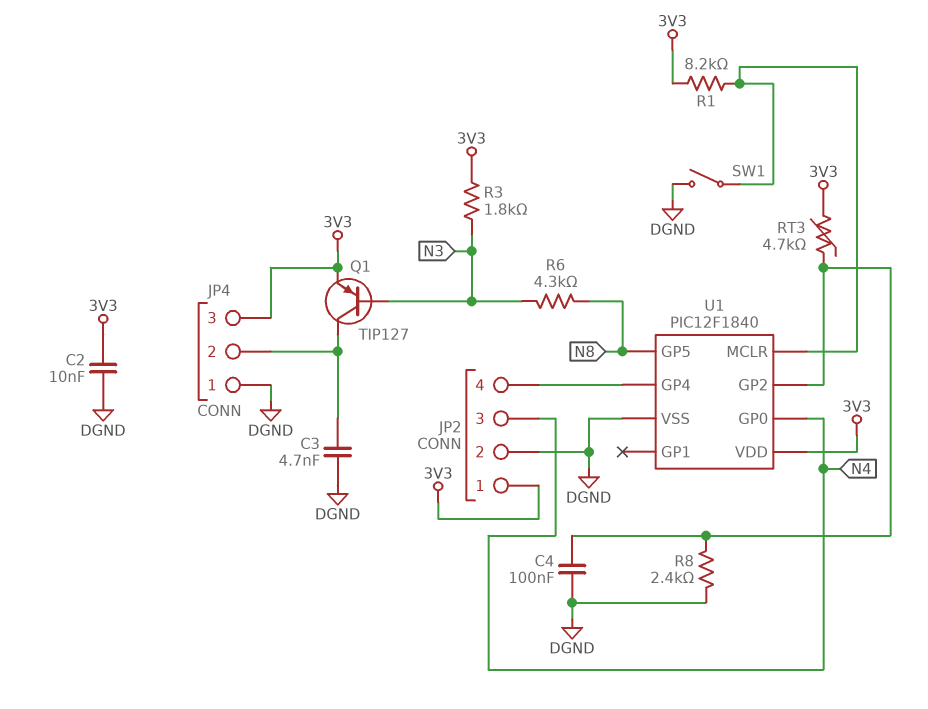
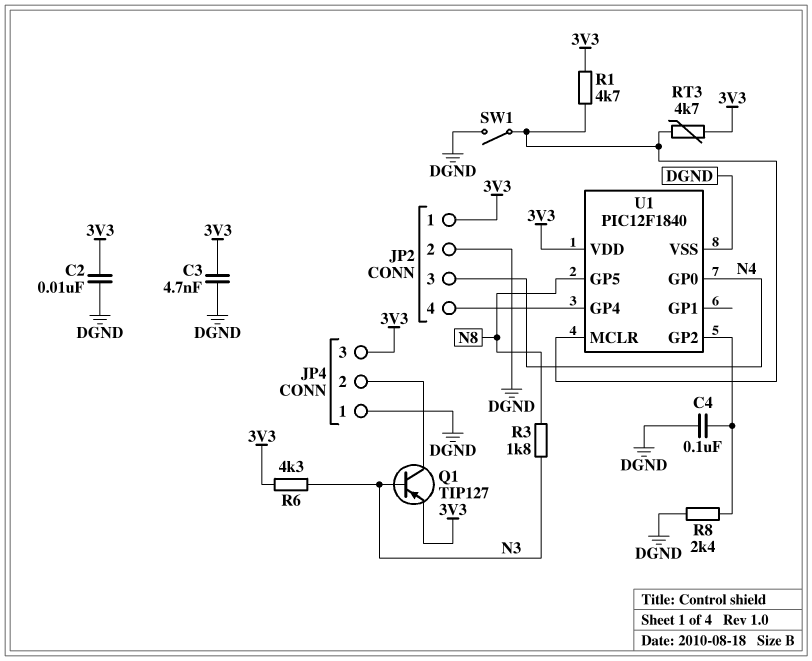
C3: 4.7nF (DGND, JP4/2) -> 4.7nF (3V3, DGND)
R1: 8.2k (3V3, U1/MCLR) -> 4.7k (3V3, U1/MCLR)
R3: 1.8k (3V3, N3) -> 1.8k (N3, N8)
R6: 4.3k (N3, N8) -> 4.3k (3V3, N3)
RT3: 4.7k (3V3, U1/GP2) -> 4.7k (3V3, U1/MCLR)

